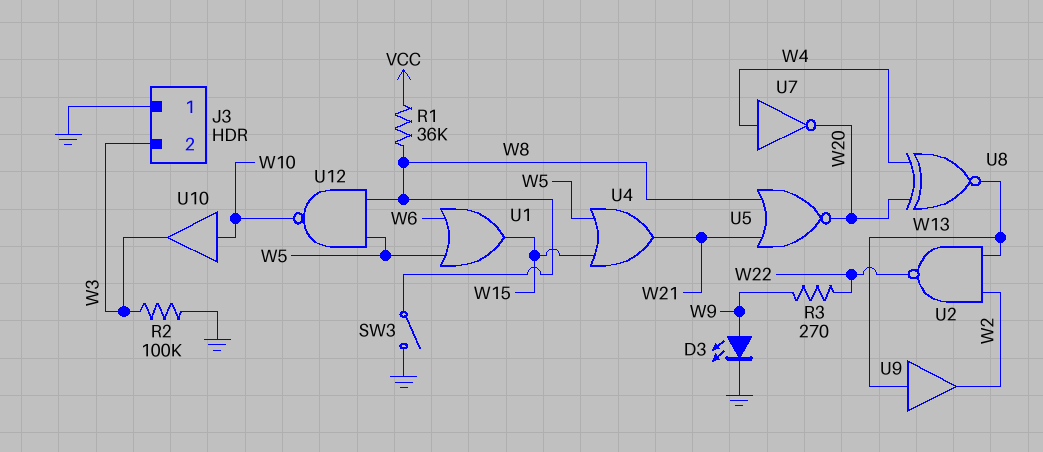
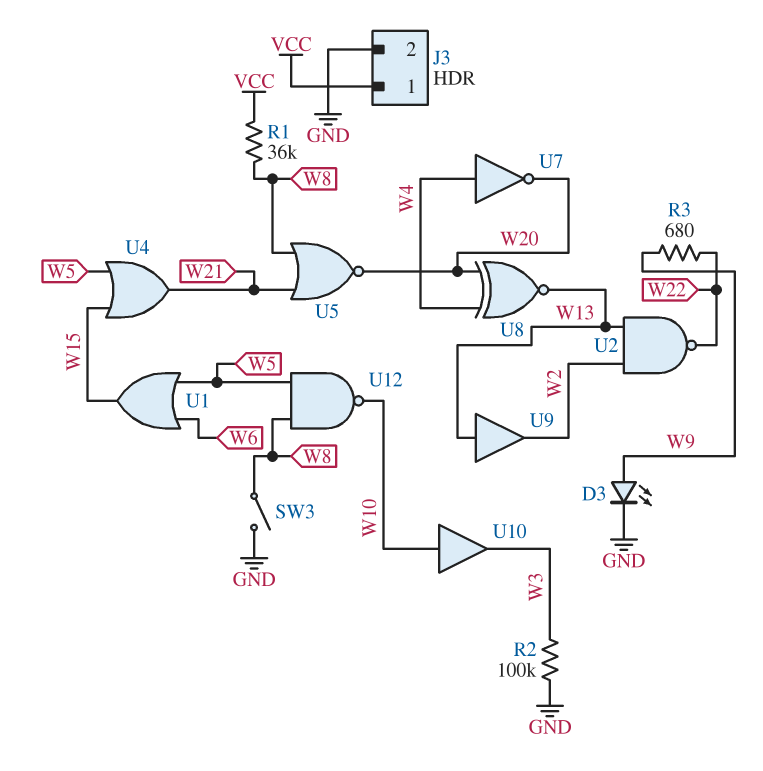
J3 pin 1: GND -> VCC
J3 pin 2: W3 -> GND
R3: 270 (W9, W22) -> 680 (W9, W22)

